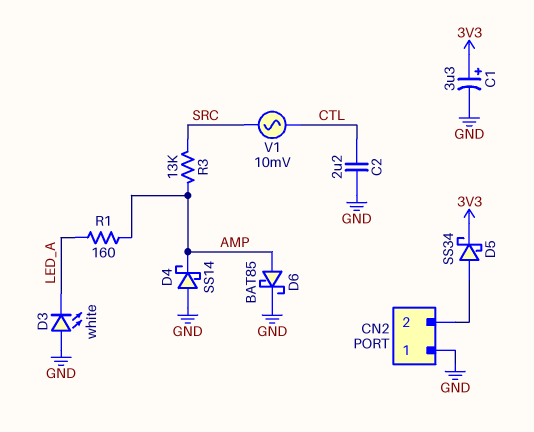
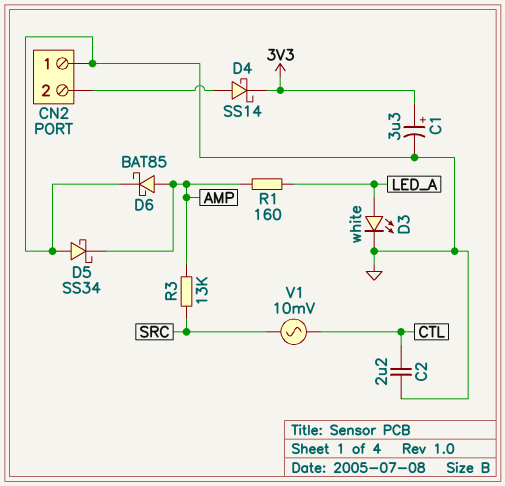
D3: LED white (A GND, K LED_A) -> LED white (A LED_A, K GND)
D4: schottky SS14 (A GND, K AMP) -> schottky SS14 (A CN2/2, K 3V3)
D5: schottky SS34 (A CN2/2, K 3V3) -> schottky SS34 (A GND, K AMP)

